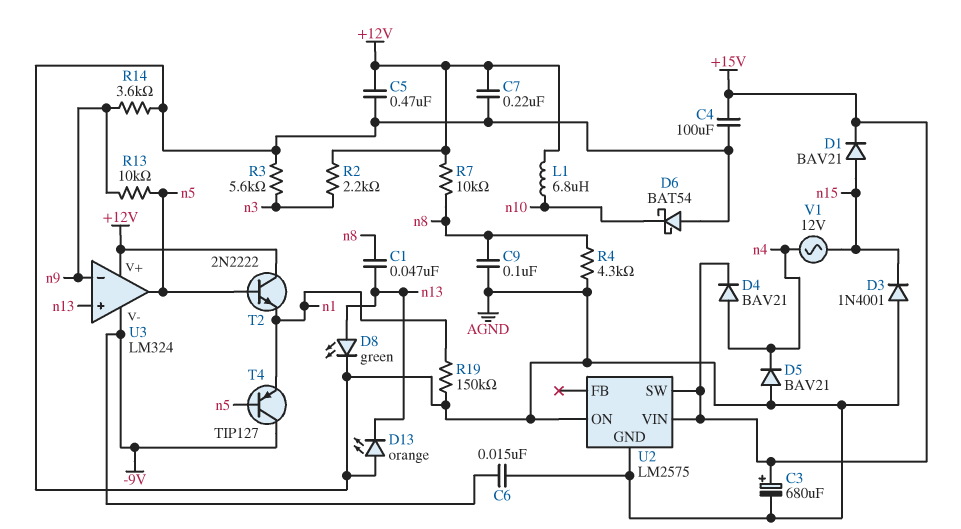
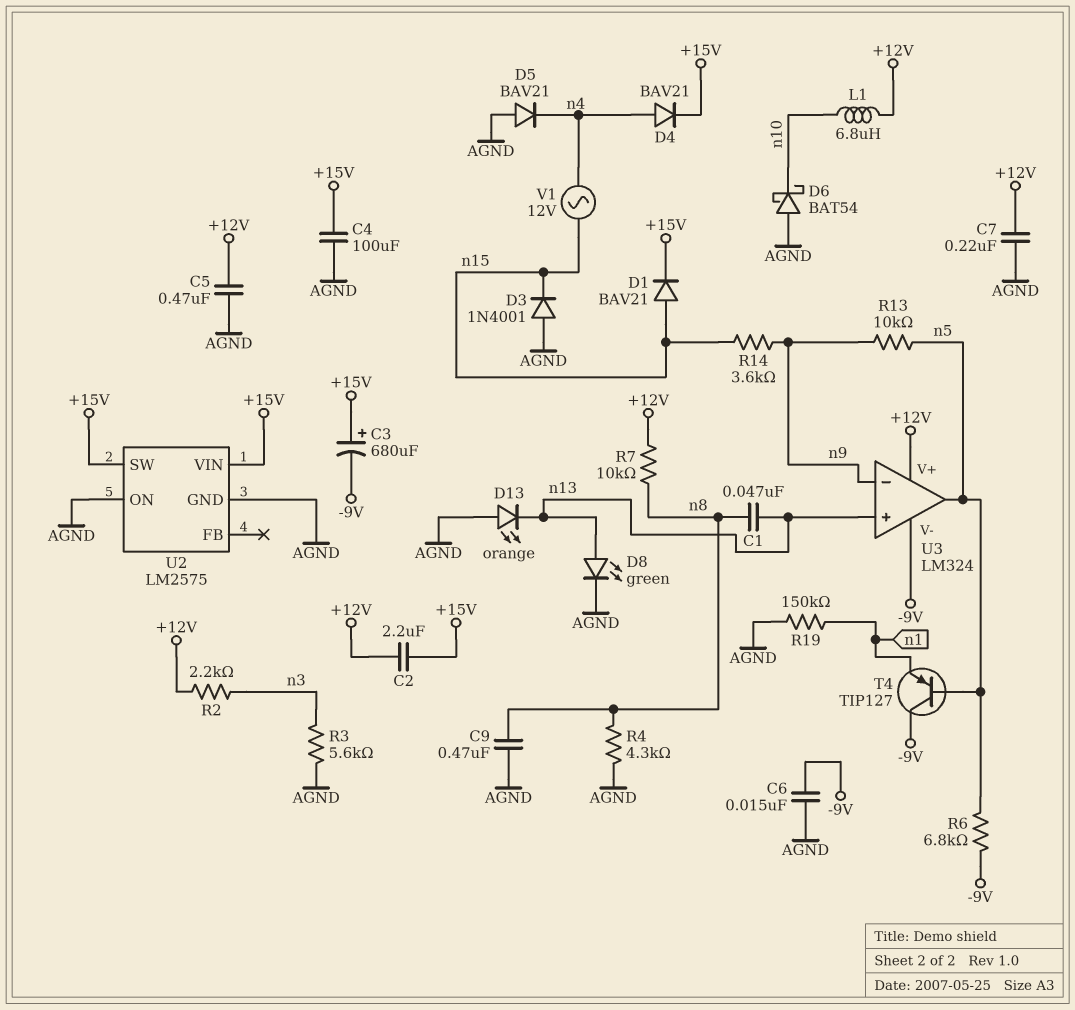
C2: none -> 2.2uF (+12V, +15V)
C3: 680uF (plus +15V, minus AGND) -> 680uF (plus +15V, minus -9V)
C9: 100nF (AGND, n8) -> 470nF (AGND, n8)
R6: none -> 6.8k (-9V, n5)
R14: 3.6k (AGND, n9) -> 3.6k (n9, n15)
T2: NPN 2N2222 (B n5, C +12V, E n1) -> none

